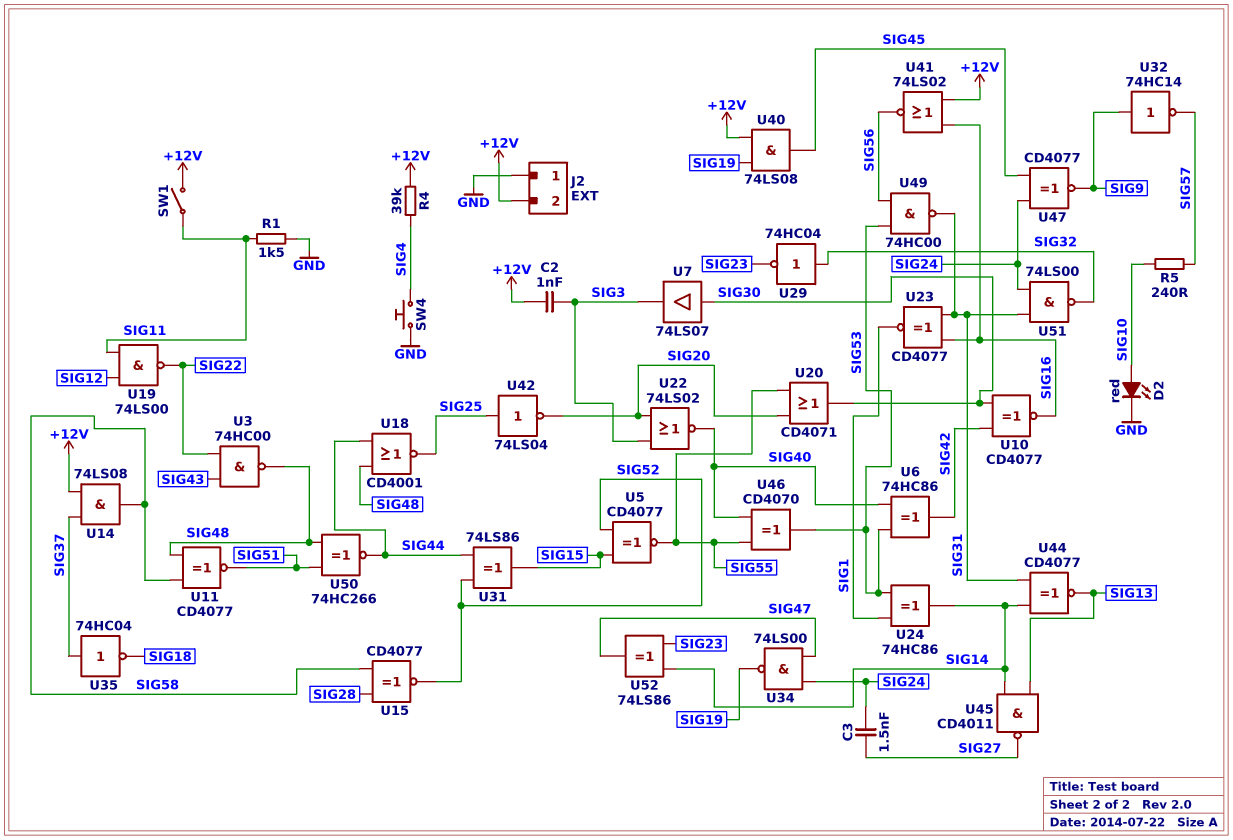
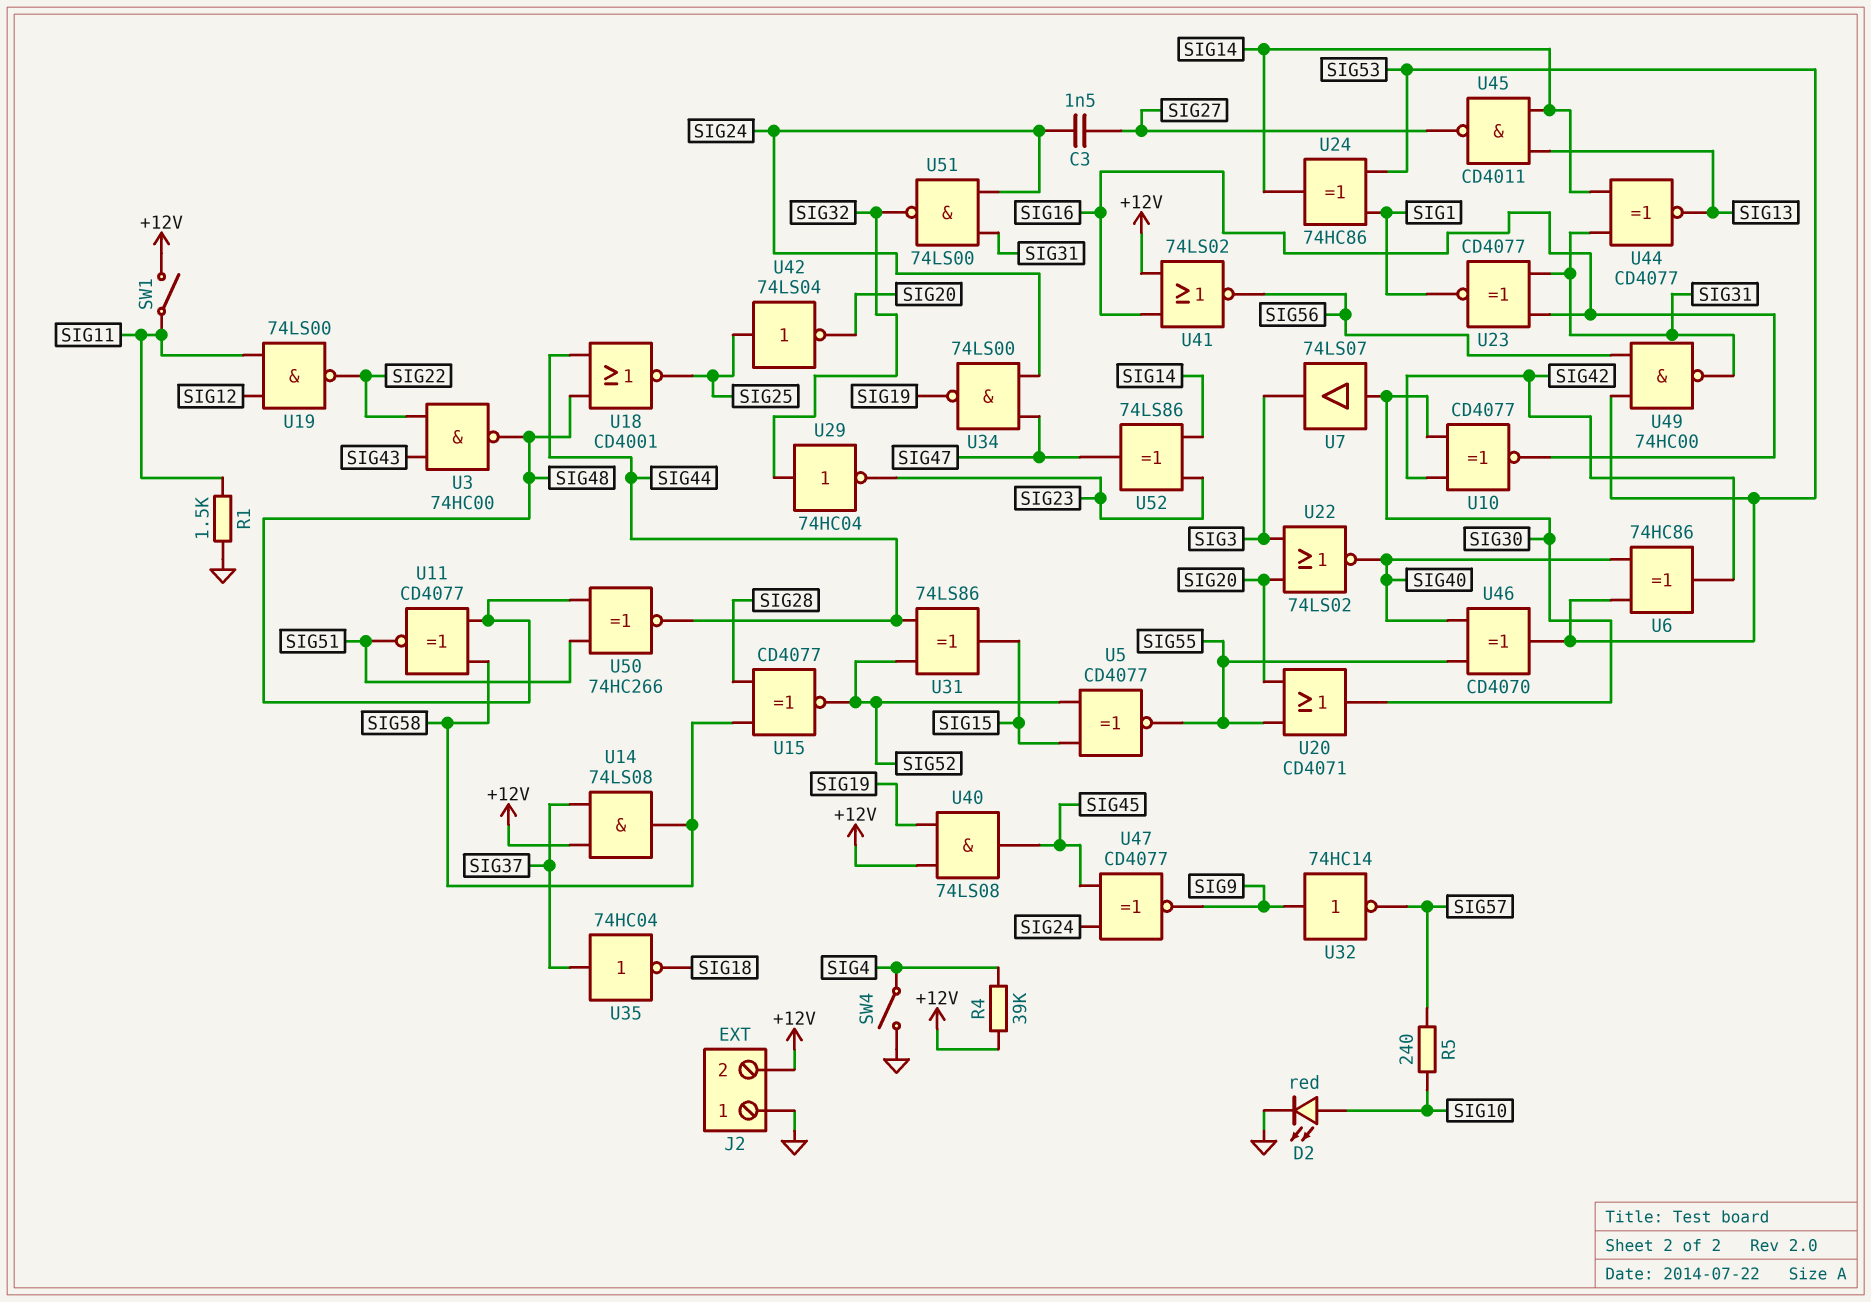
C2: 1nF (+12V, SIG3) -> none
SW4: button (GND, SIG4) -> switch (GND, SIG4)

